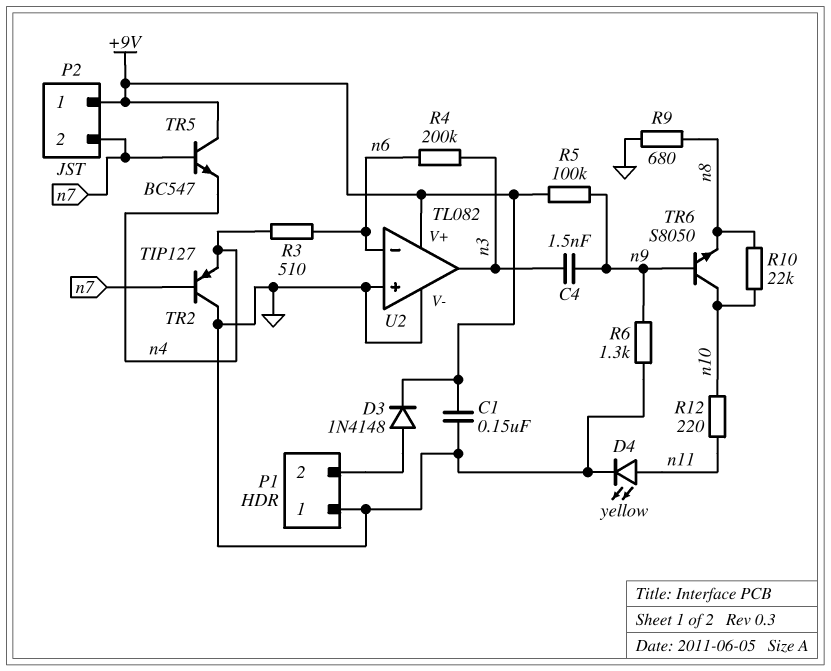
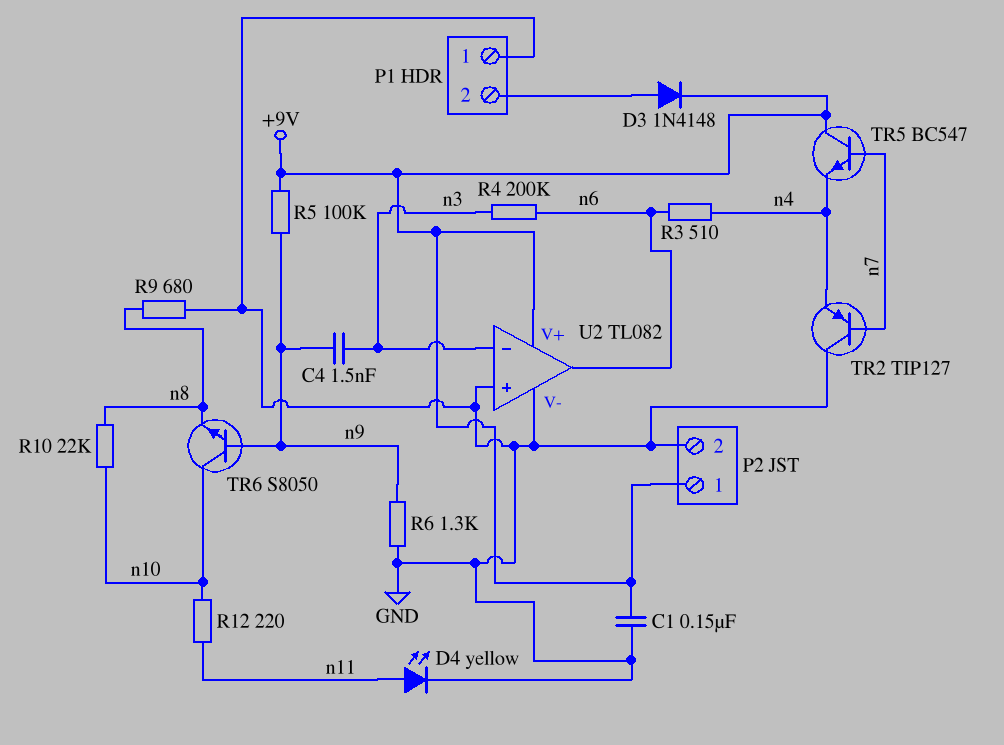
P2 pin 2: n7 -> GND
U2 pin in-: n6 -> n3
U2 pin out: n3 -> n6

